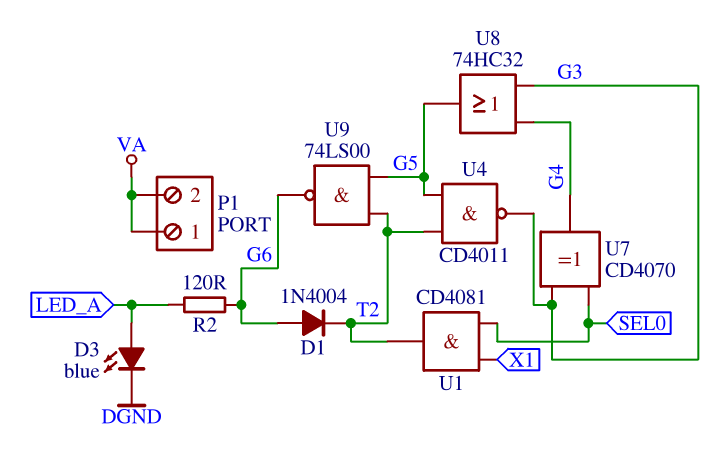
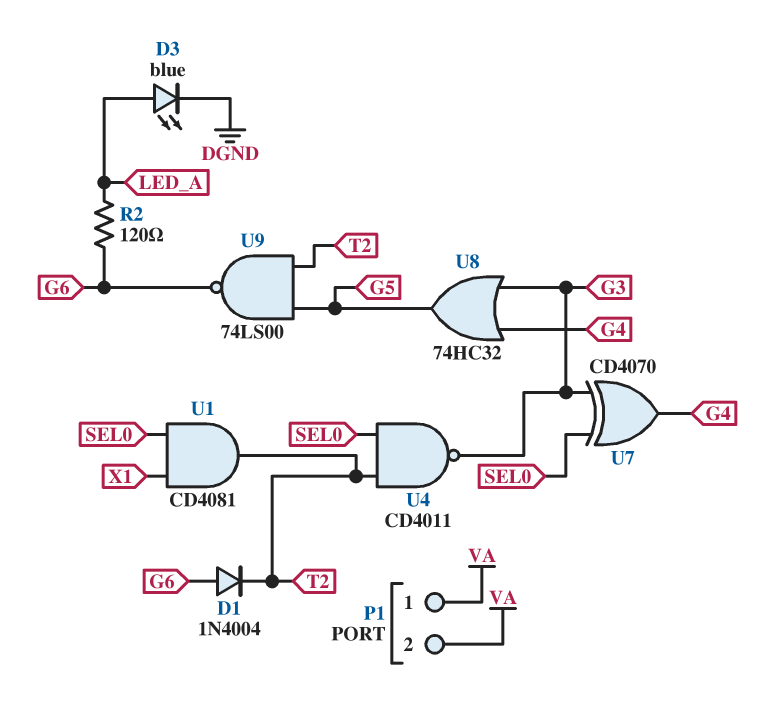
U4: NAND CD4011 (in G5, in T2, out G3) -> NAND CD4011 (in SEL0, in T2, out G3)

